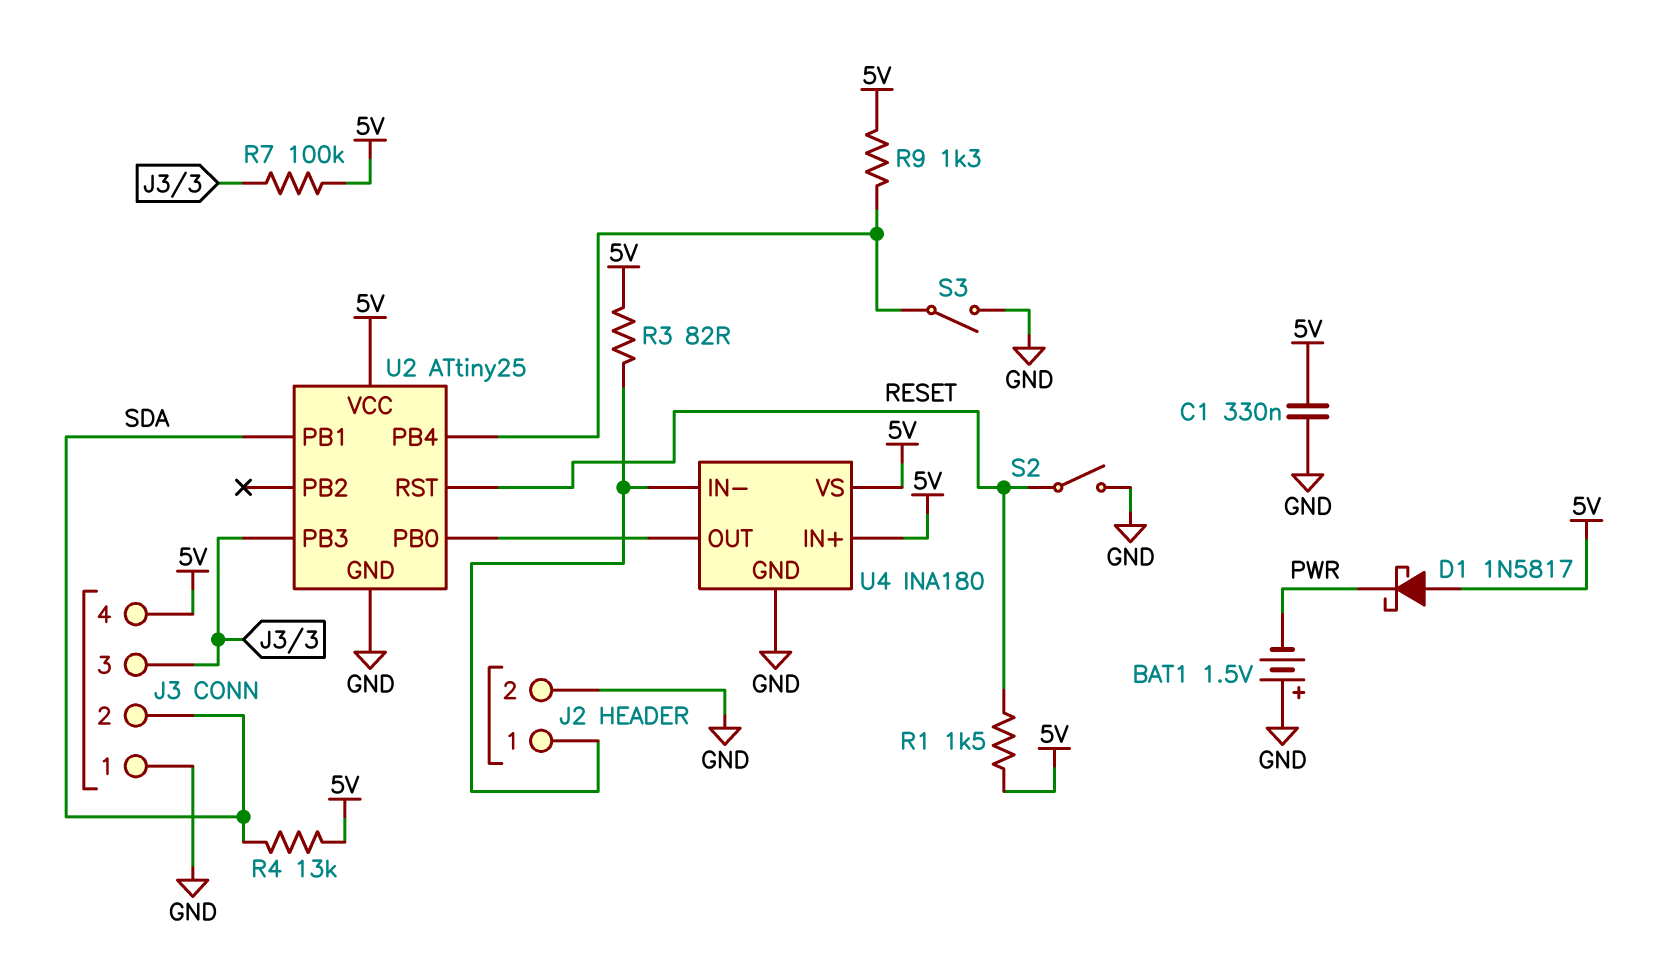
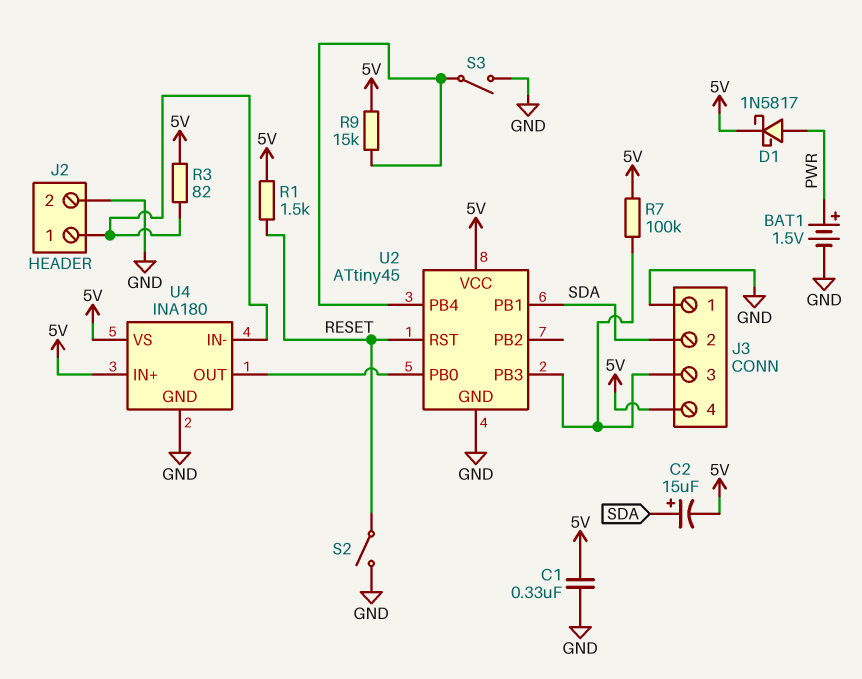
BAT1: 1.5V (plus GND, minus PWR) -> 1.5V (plus PWR, minus GND)
C2: none -> 15uF (plus SDA, minus 5V)
D1: schottky 1N5817 (A 5V, K PWR) -> schottky 1N5817 (A PWR, K 5V)
R4: 13k (5V, SDA) -> none
R9: 1.3k (5V, U2/PB4) -> 15k (5V, U2/PB4)
U2: ATtiny25 -> ATtiny45

